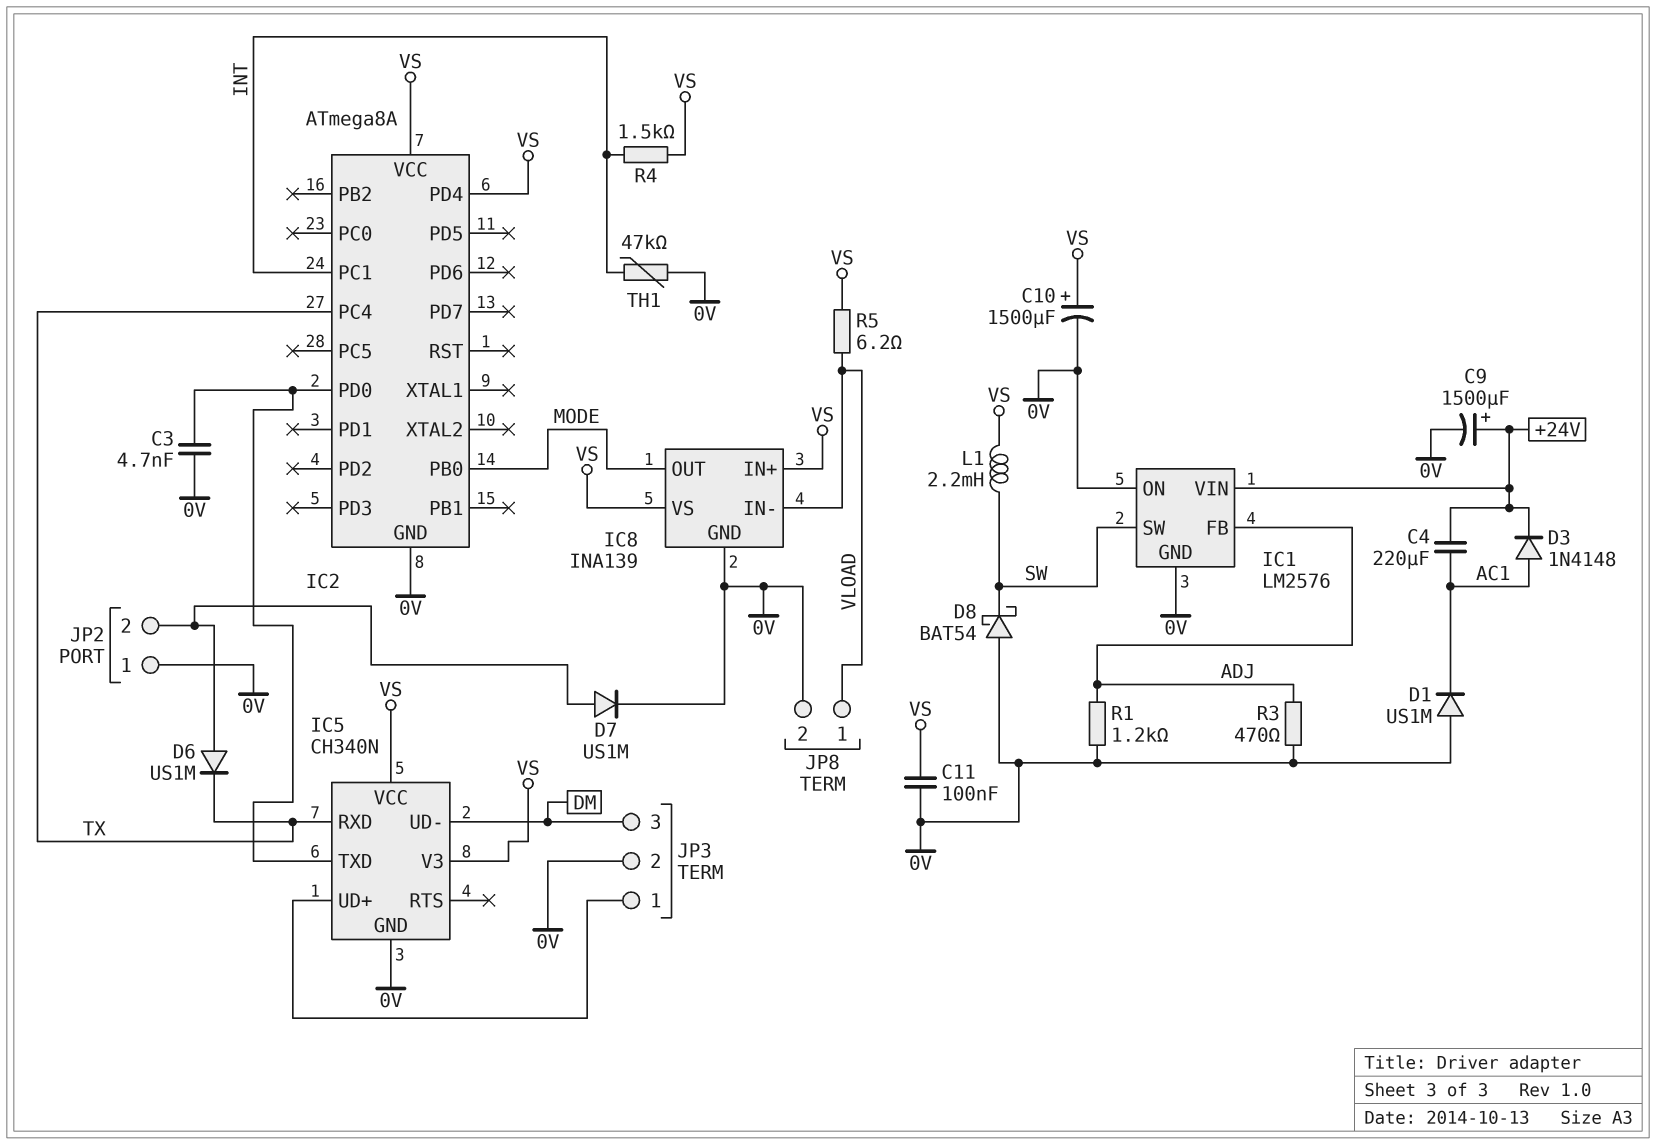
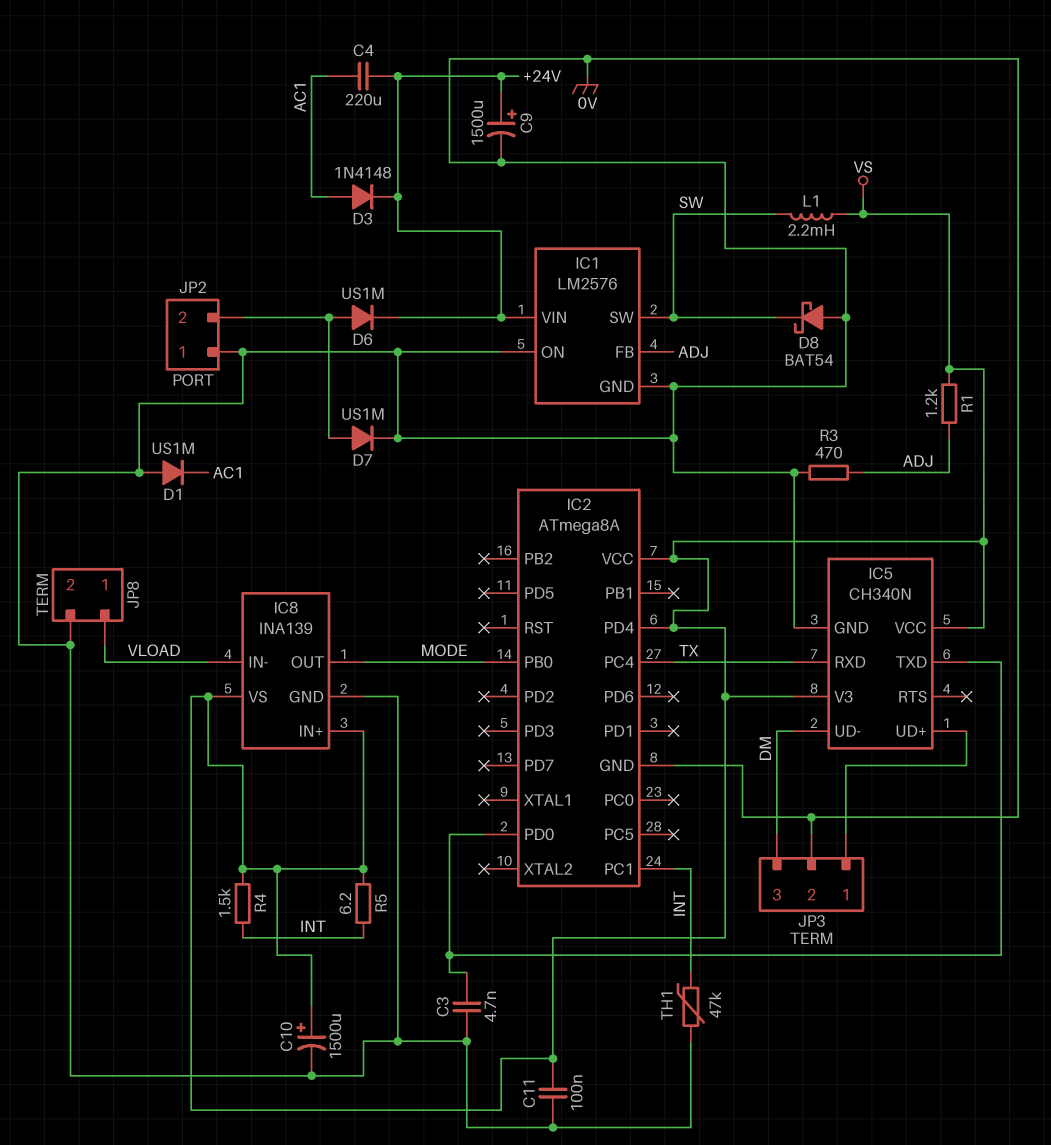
D6: diode US1M (A JP2/2, K TX) -> diode US1M (A JP2/2, K +24V)
R1: 1.2k (0V, ADJ) -> 1.2k (ADJ, VS)
R5: 6.2 (VLOAD, VS) -> 6.2 (INT, VS)

